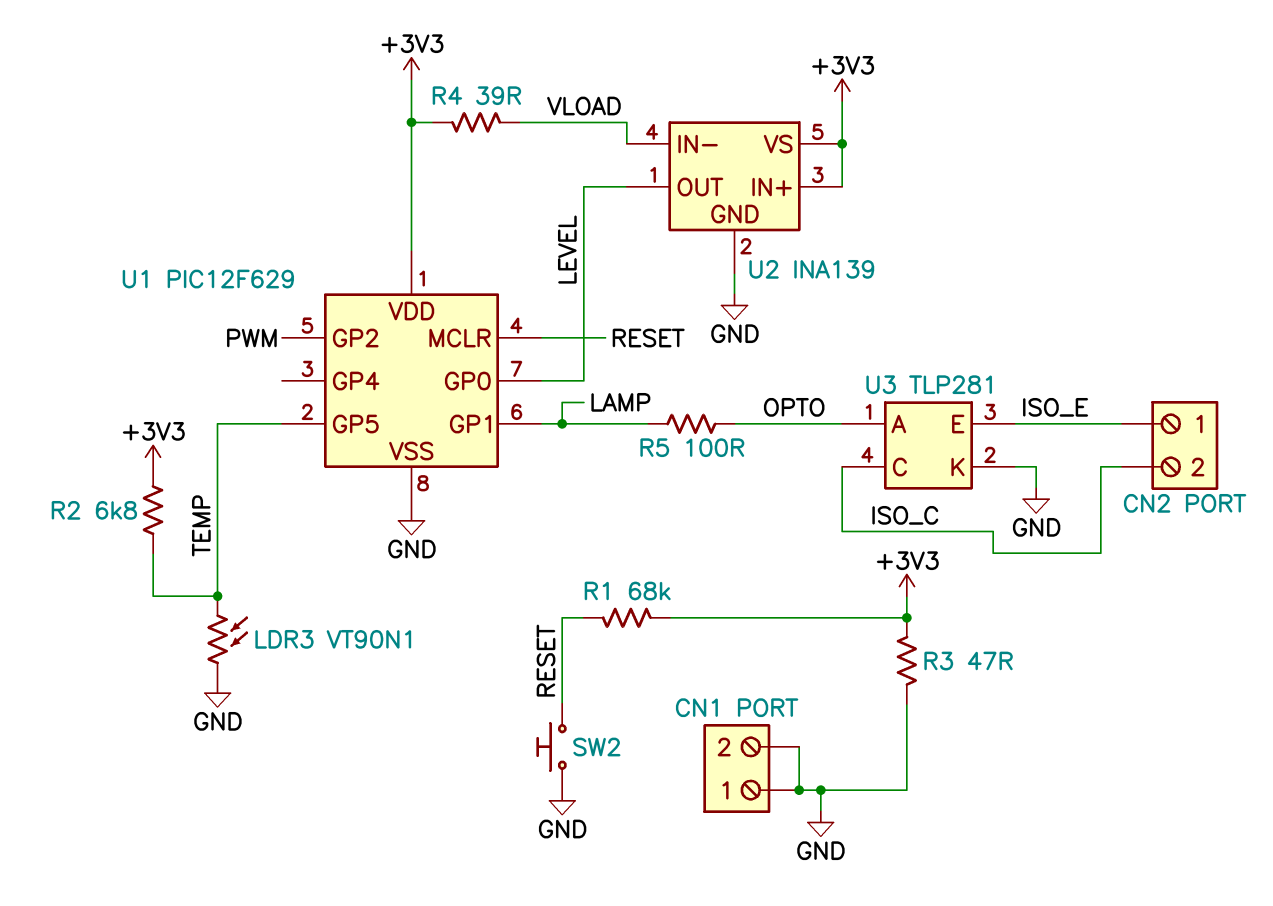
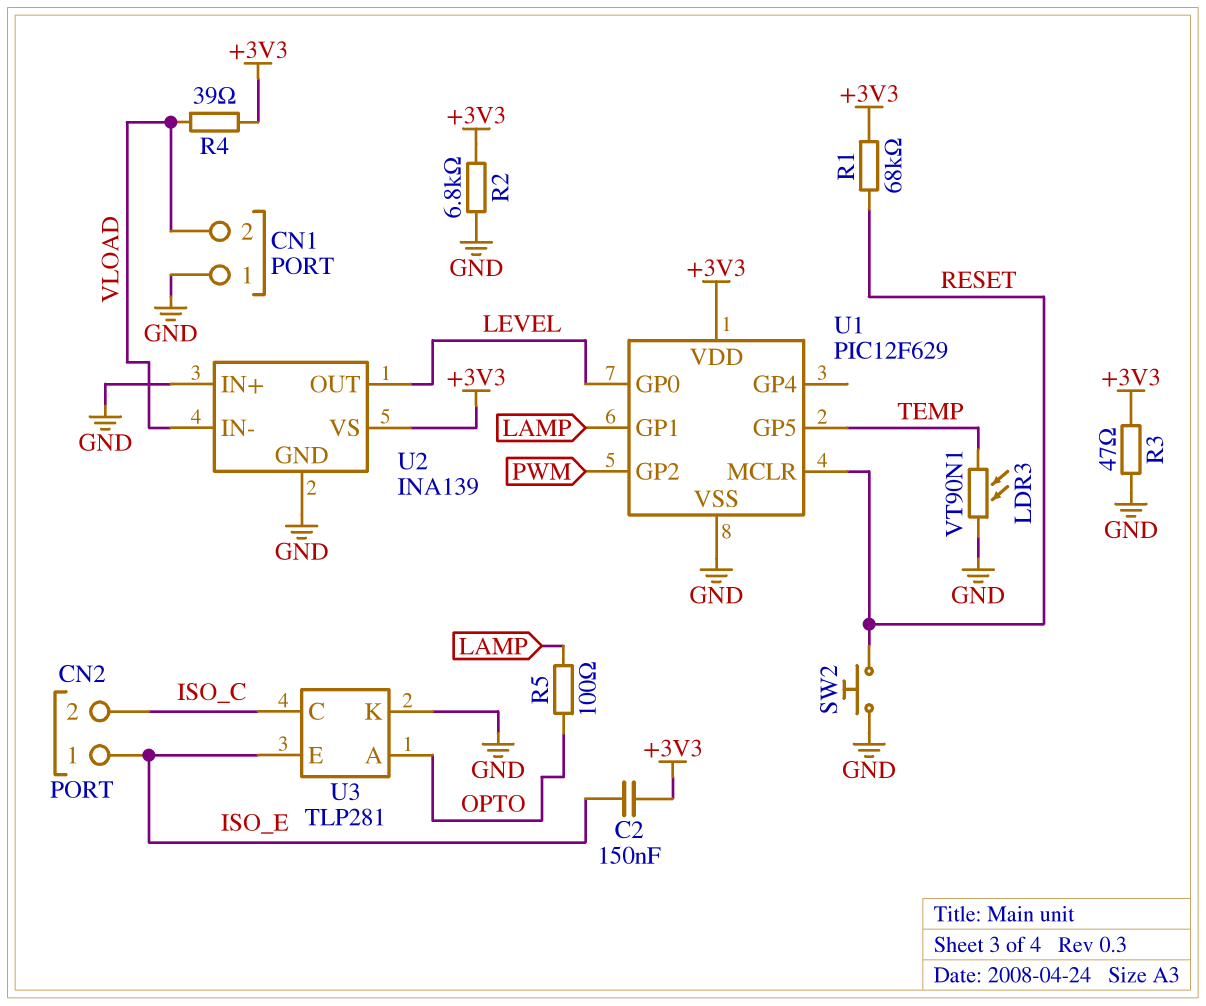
C2: none -> 150nF (+3V3, ISO_E)
CN1 pin 2: GND -> VLOAD
R2: 6.8k (+3V3, TEMP) -> 6.8k (+3V3, GND)
U2 pin IN+: +3V3 -> GND

